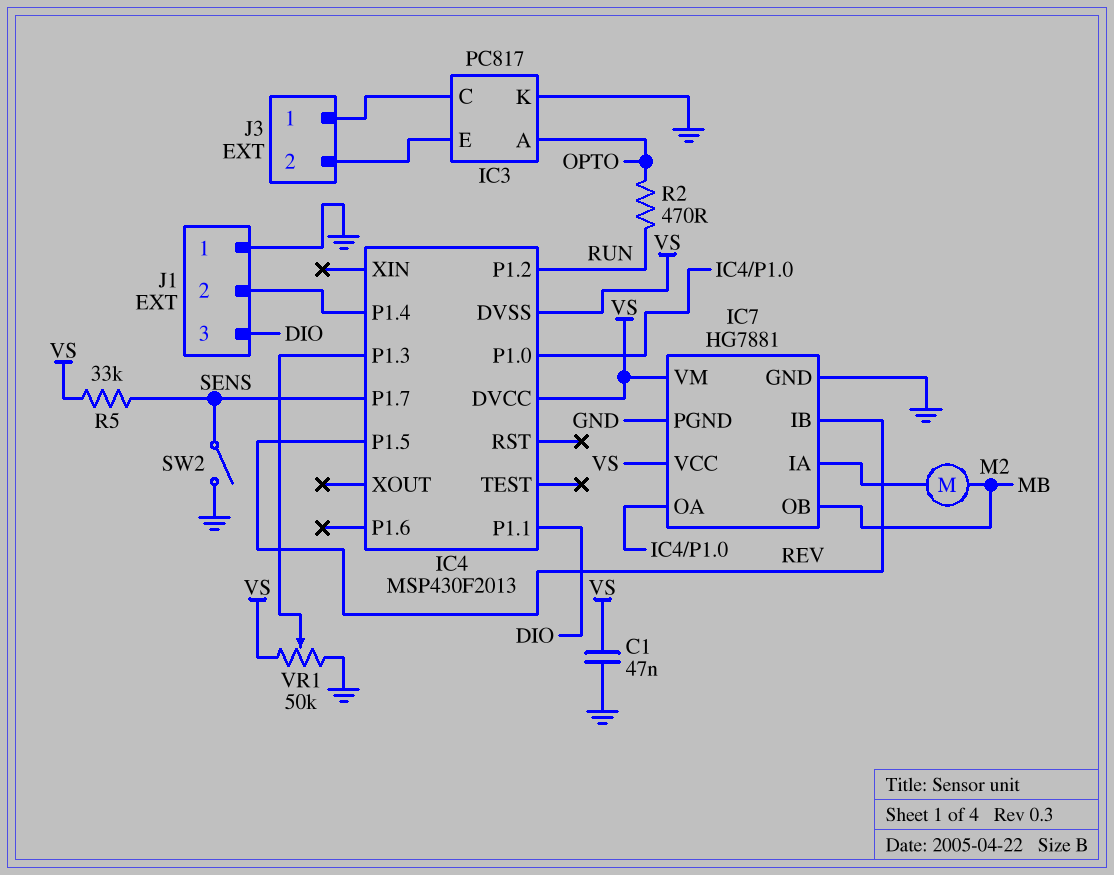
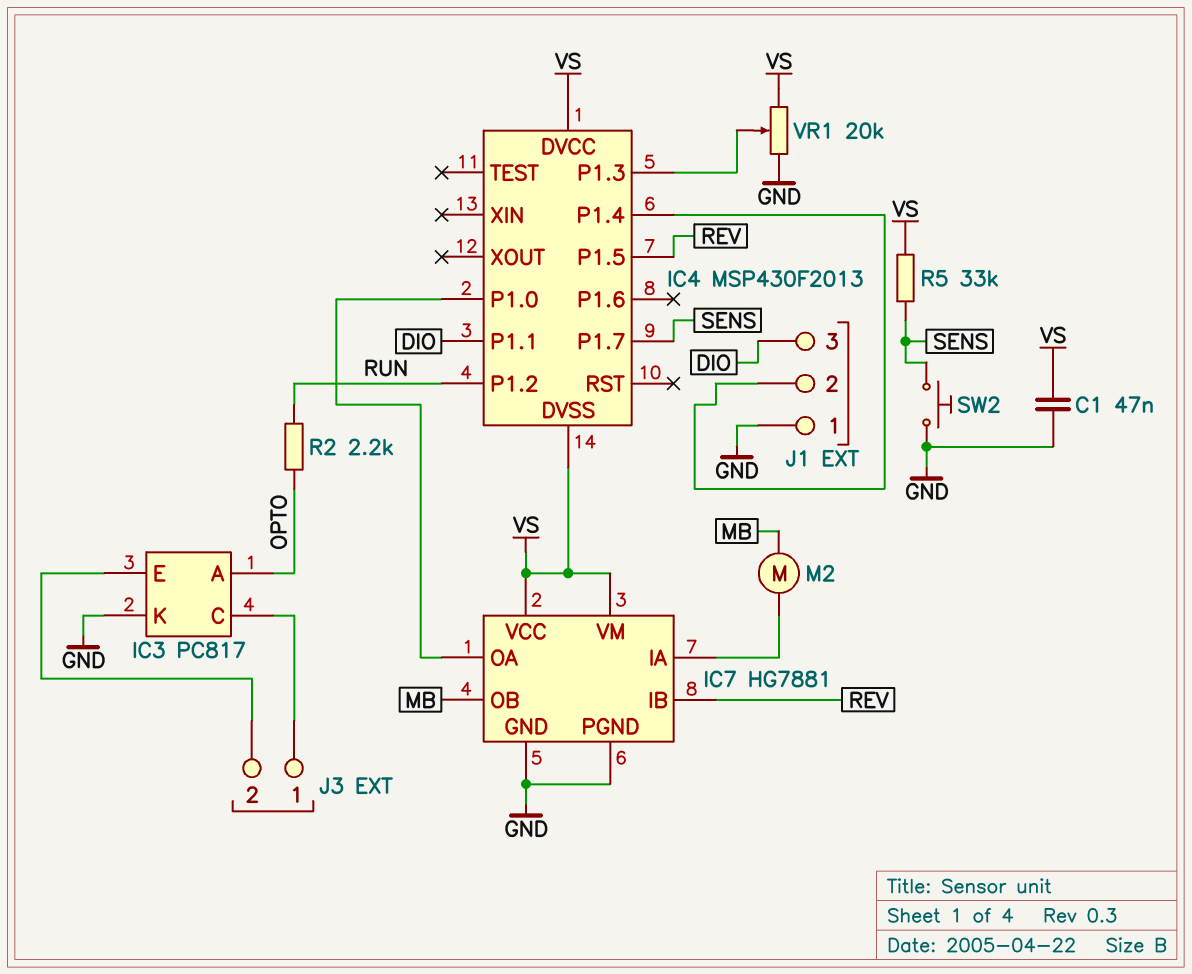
R2: 470 (OPTO, RUN) -> 2.2k (OPTO, RUN)
SW2: switch (GND, SENS) -> button (GND, SENS)
VR1: 50k (GND, VS, wiper IC4/P1.3) -> 20k (GND, VS, wiper IC4/P1.3)

